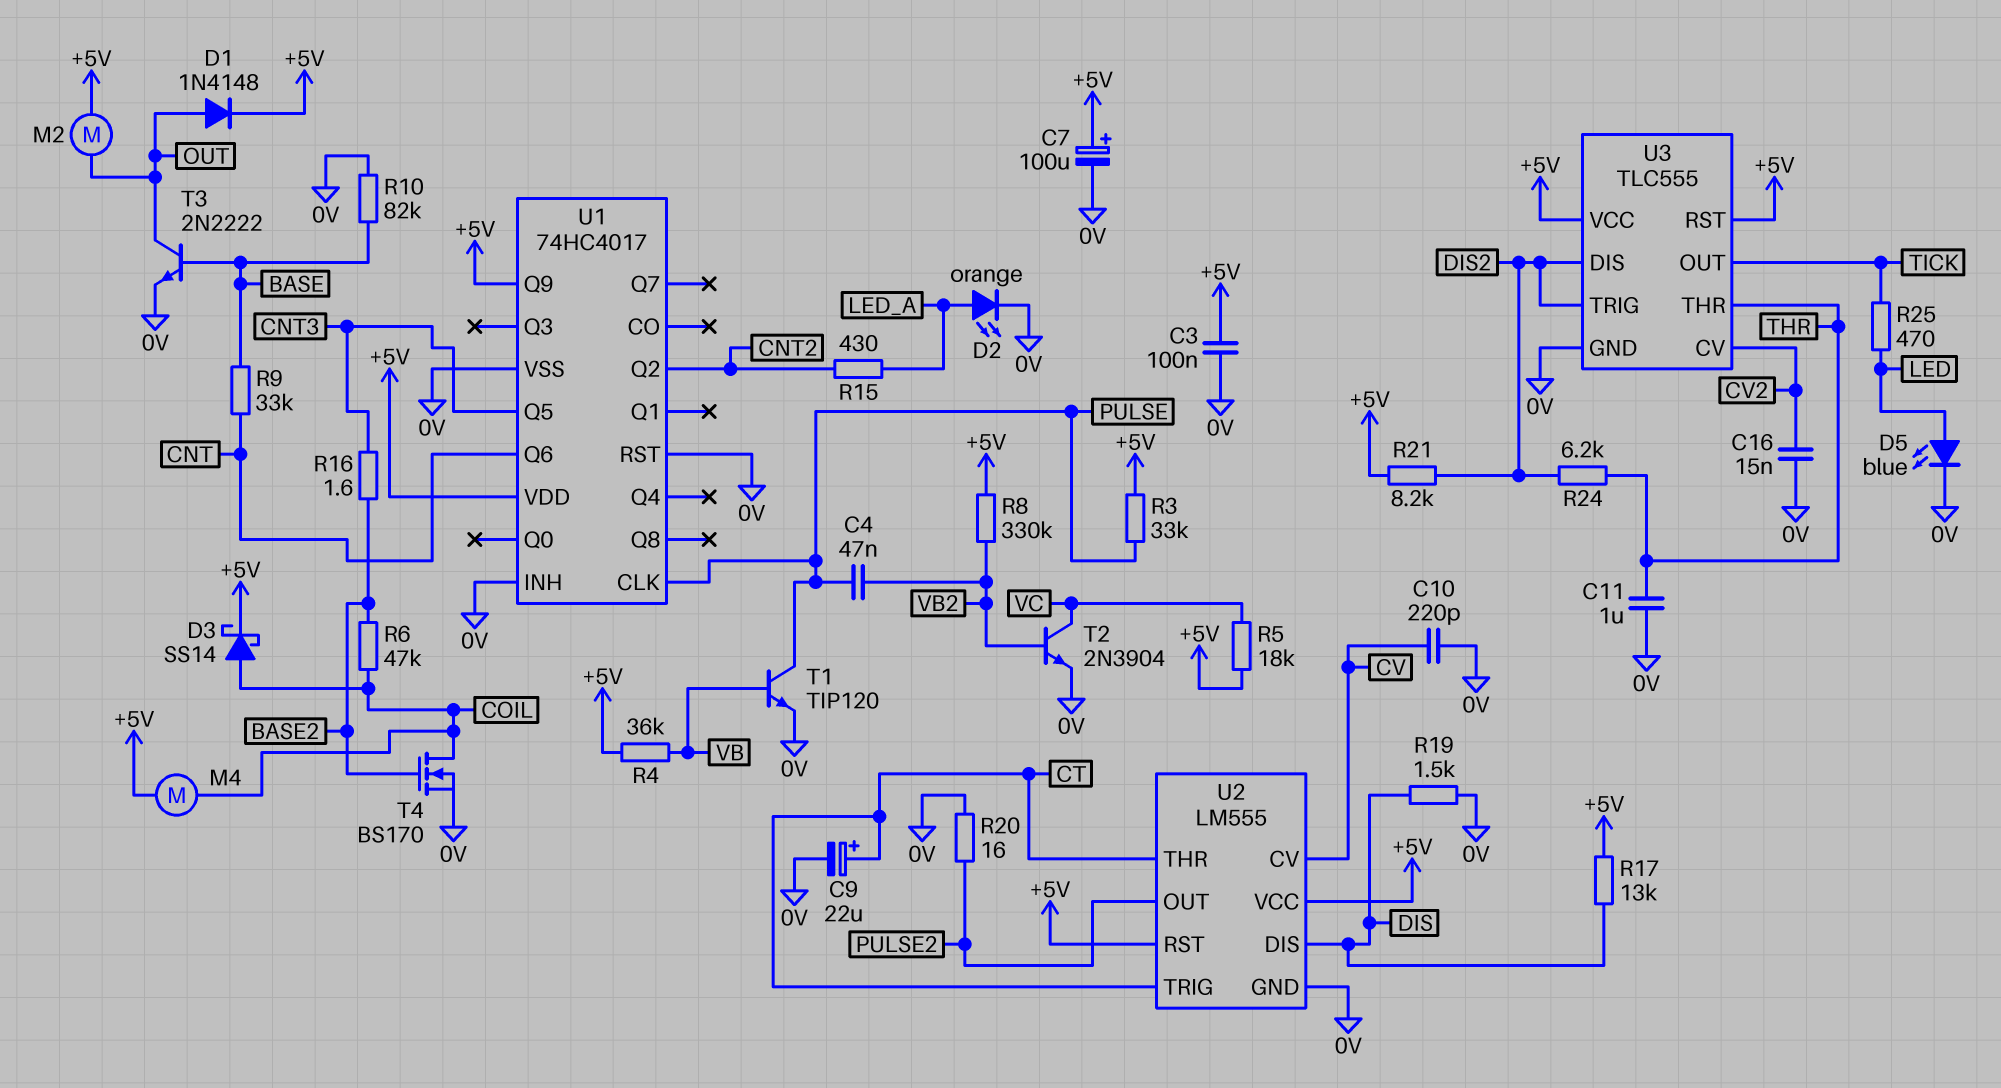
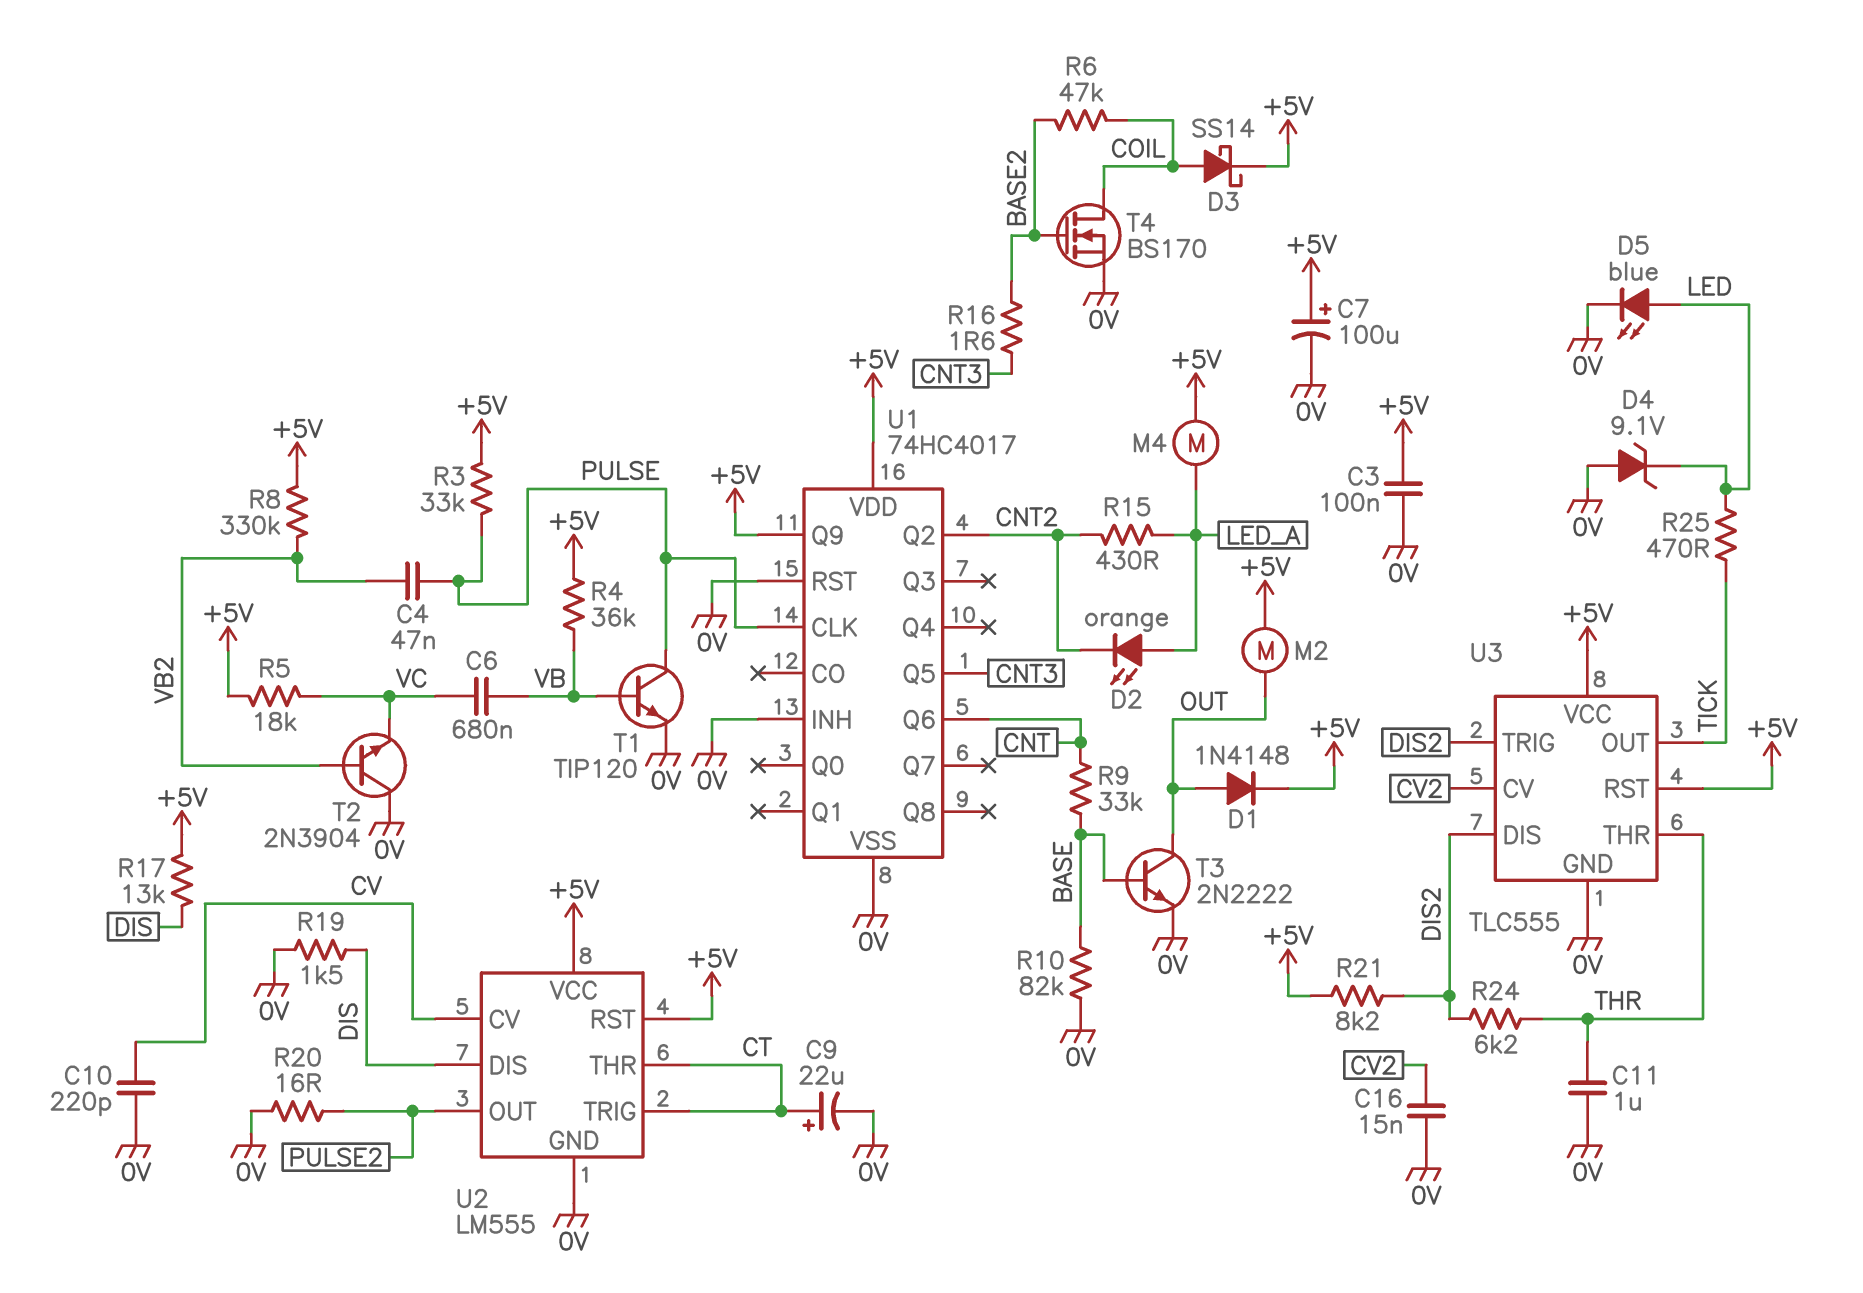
C6: none -> 680nF (VB, VC)
D2: LED orange (A LED_A, K 0V) -> LED orange (A LED_A, K CNT2)
D4: none -> zener 9.1V (A 0V, K LED)
M4: motor (+5V, COIL) -> motor (+5V, LED_A)
T2: NPN 2N3904 (B VB2, C VC, E 0V) -> NPN 2N3904 (B VB2, C 0V, E VC)

